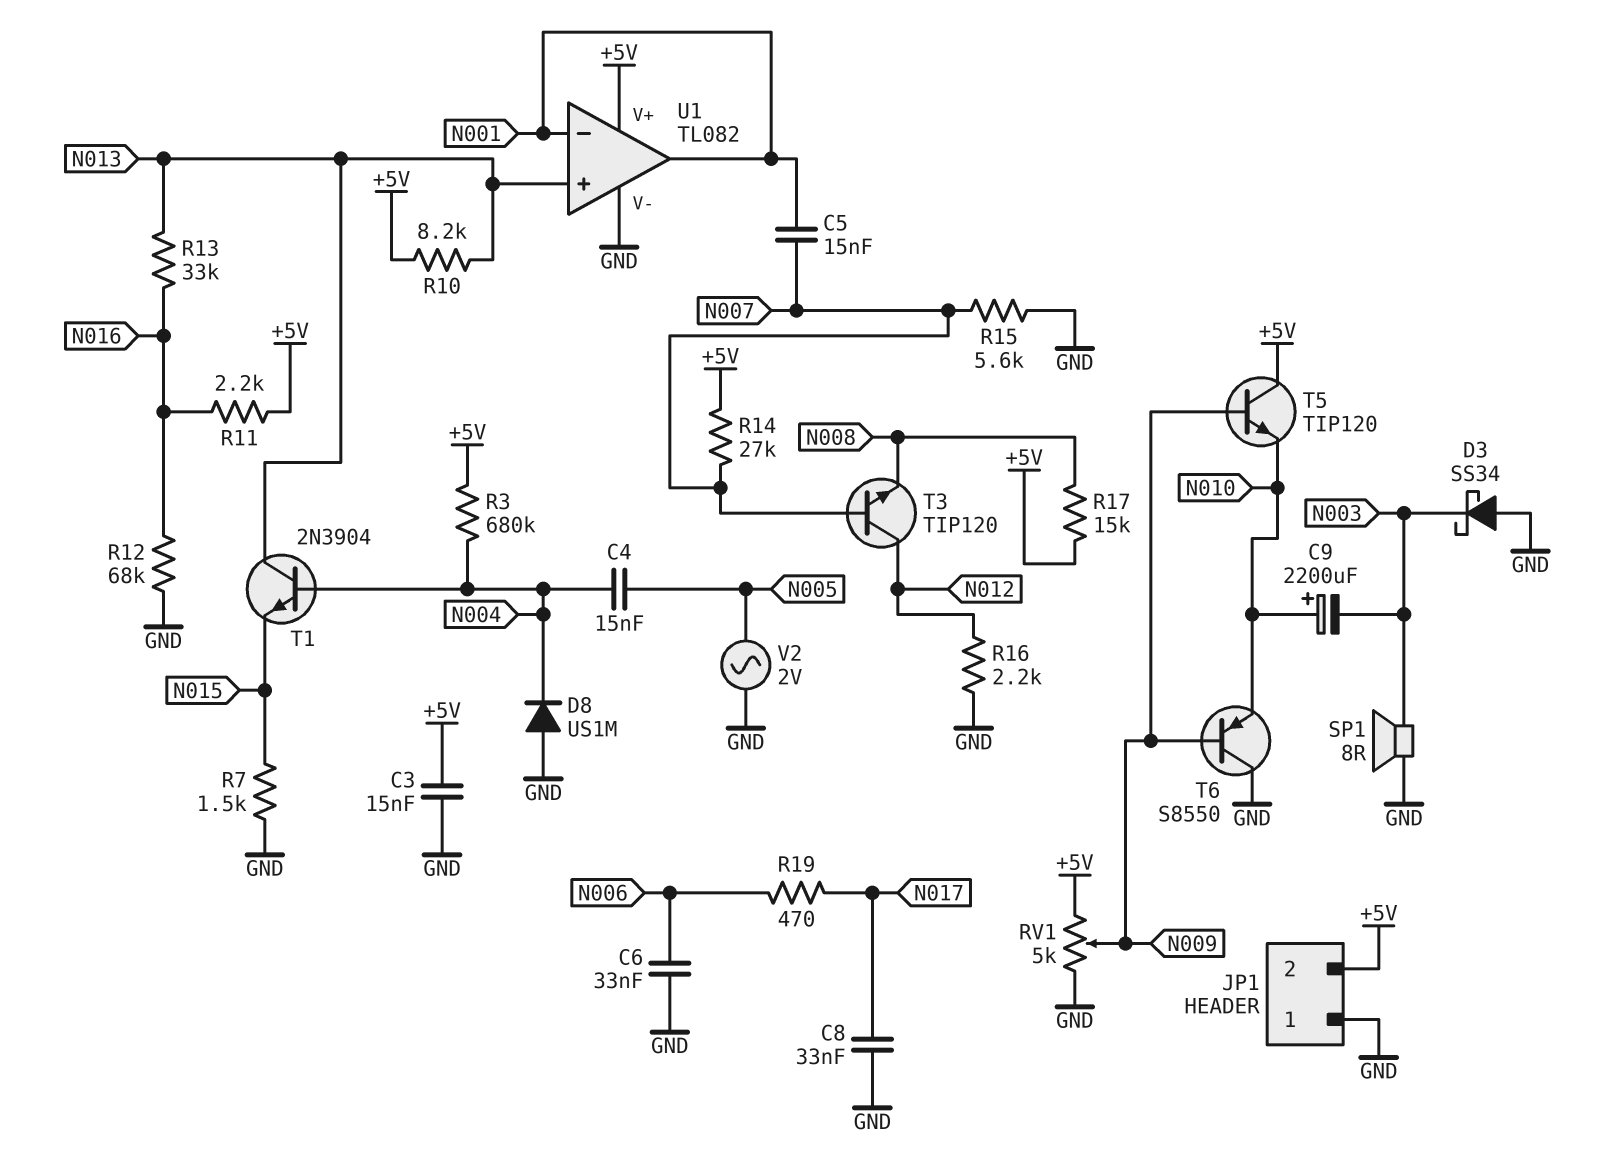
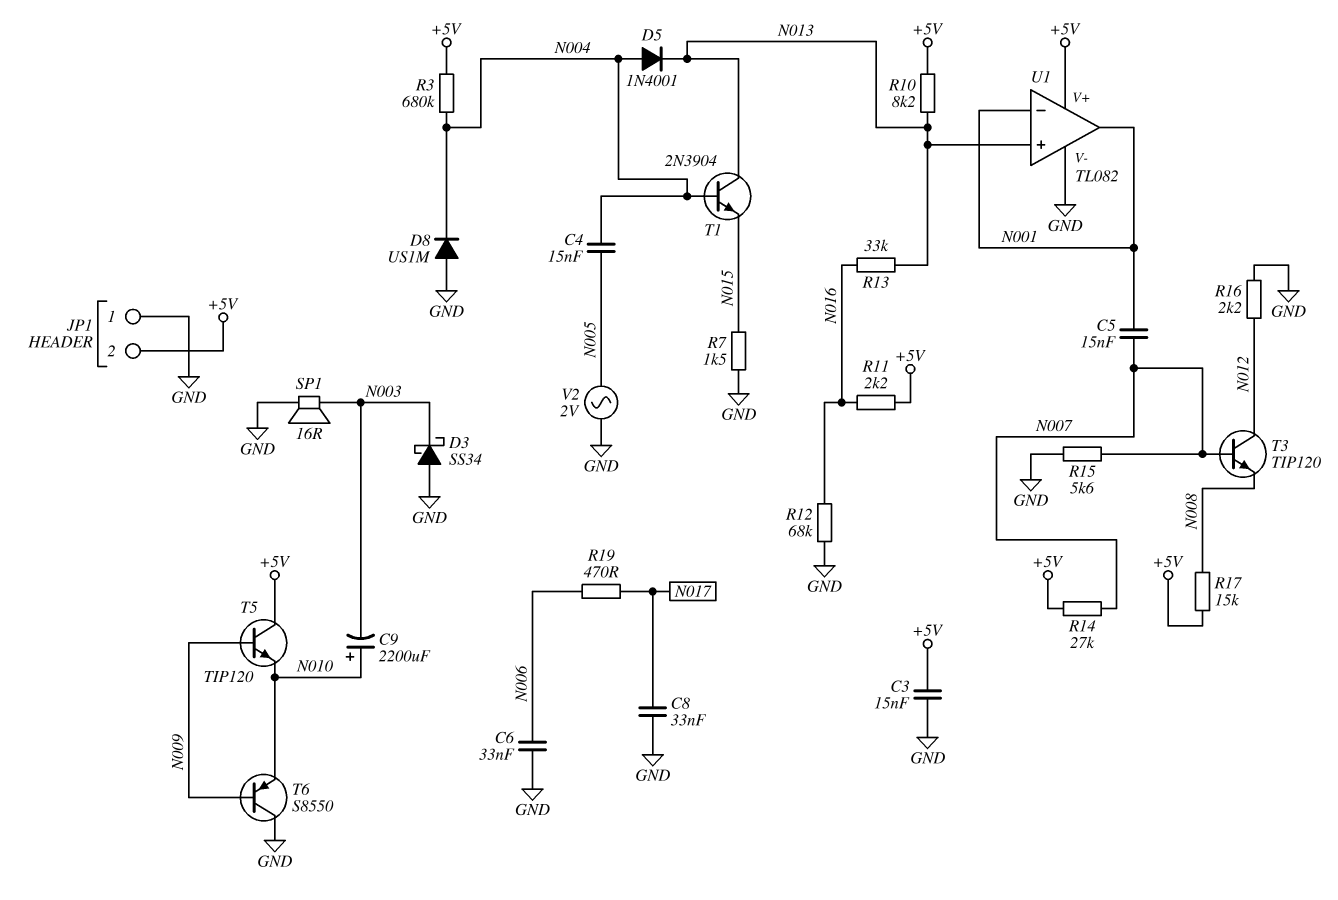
D5: none -> diode 1N4001 (A N004, K N013)
RV1: 5k (+5V, GND, wiper N009) -> none
SP1: speaker 8R (GND, N003) -> speaker 16R (GND, N003)

